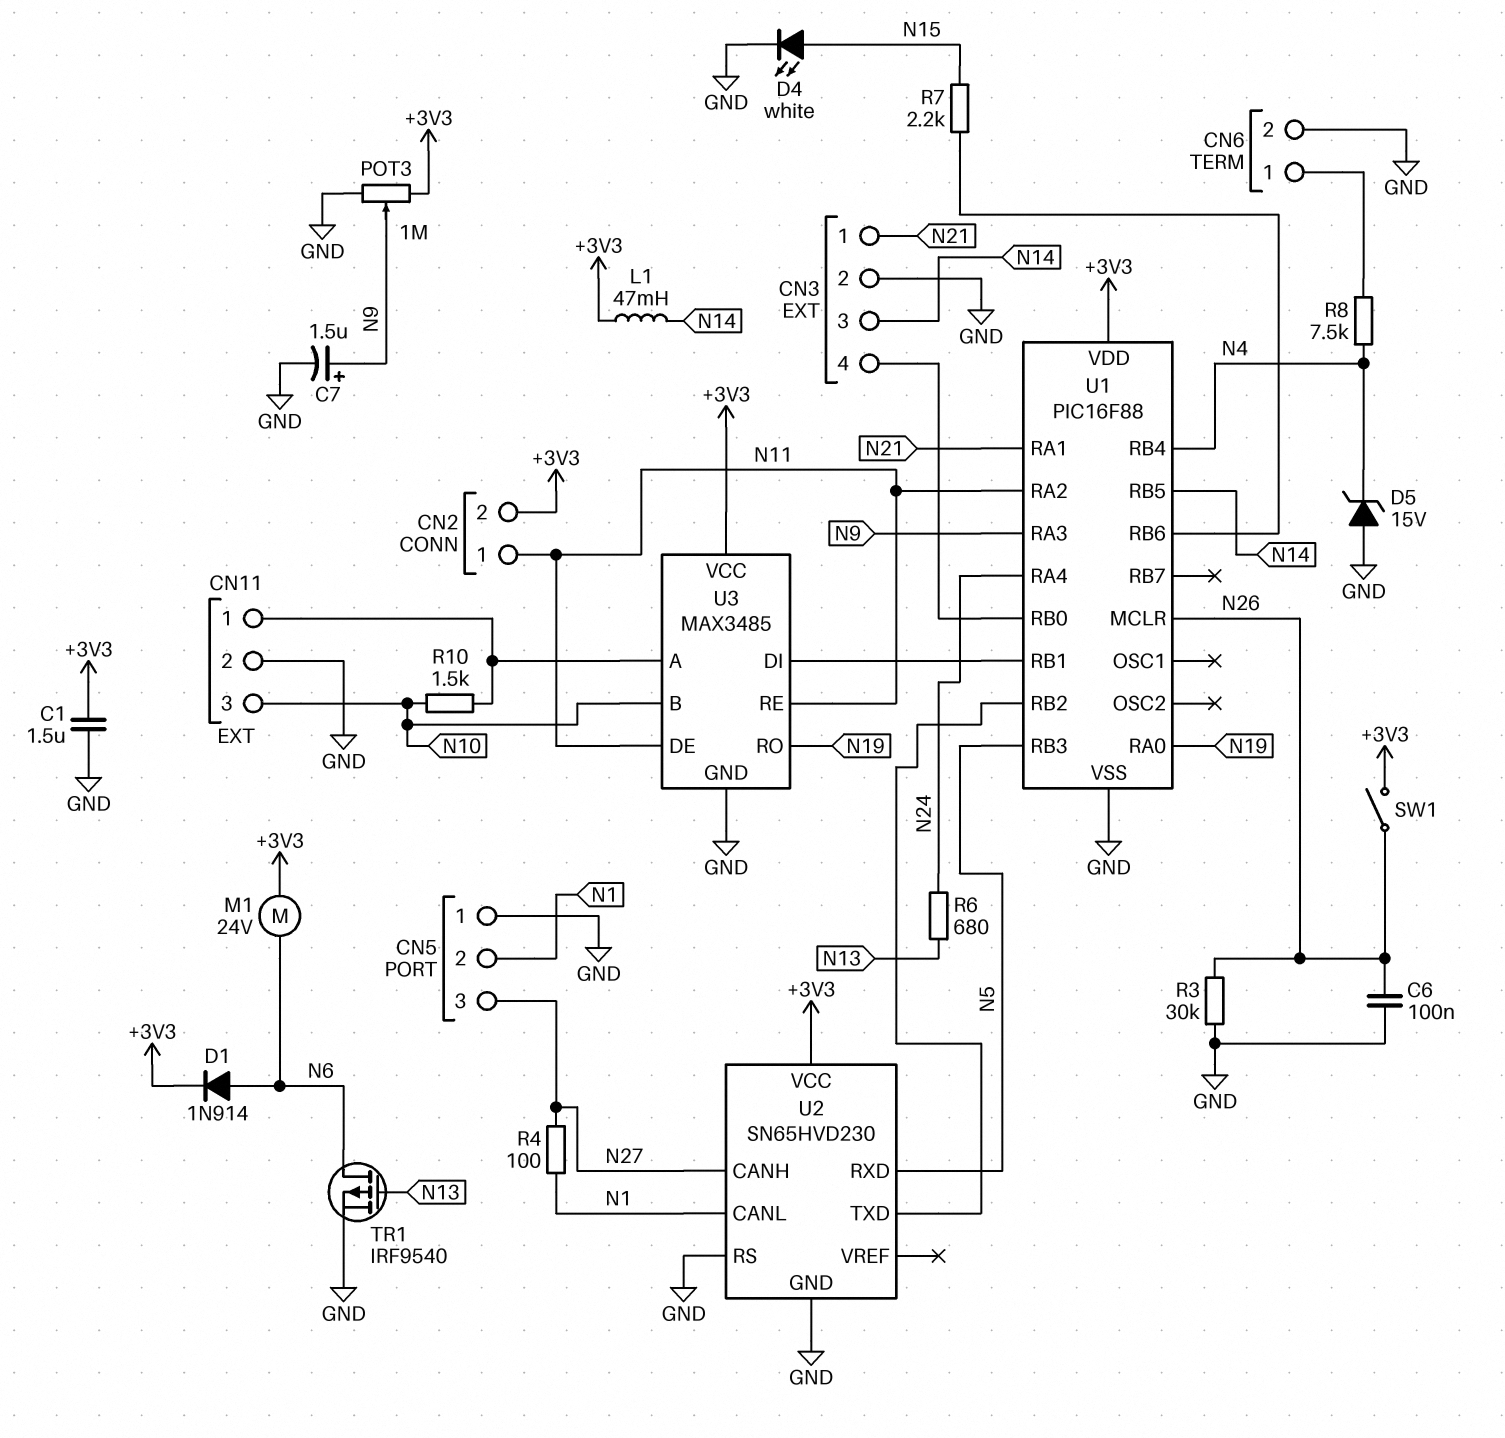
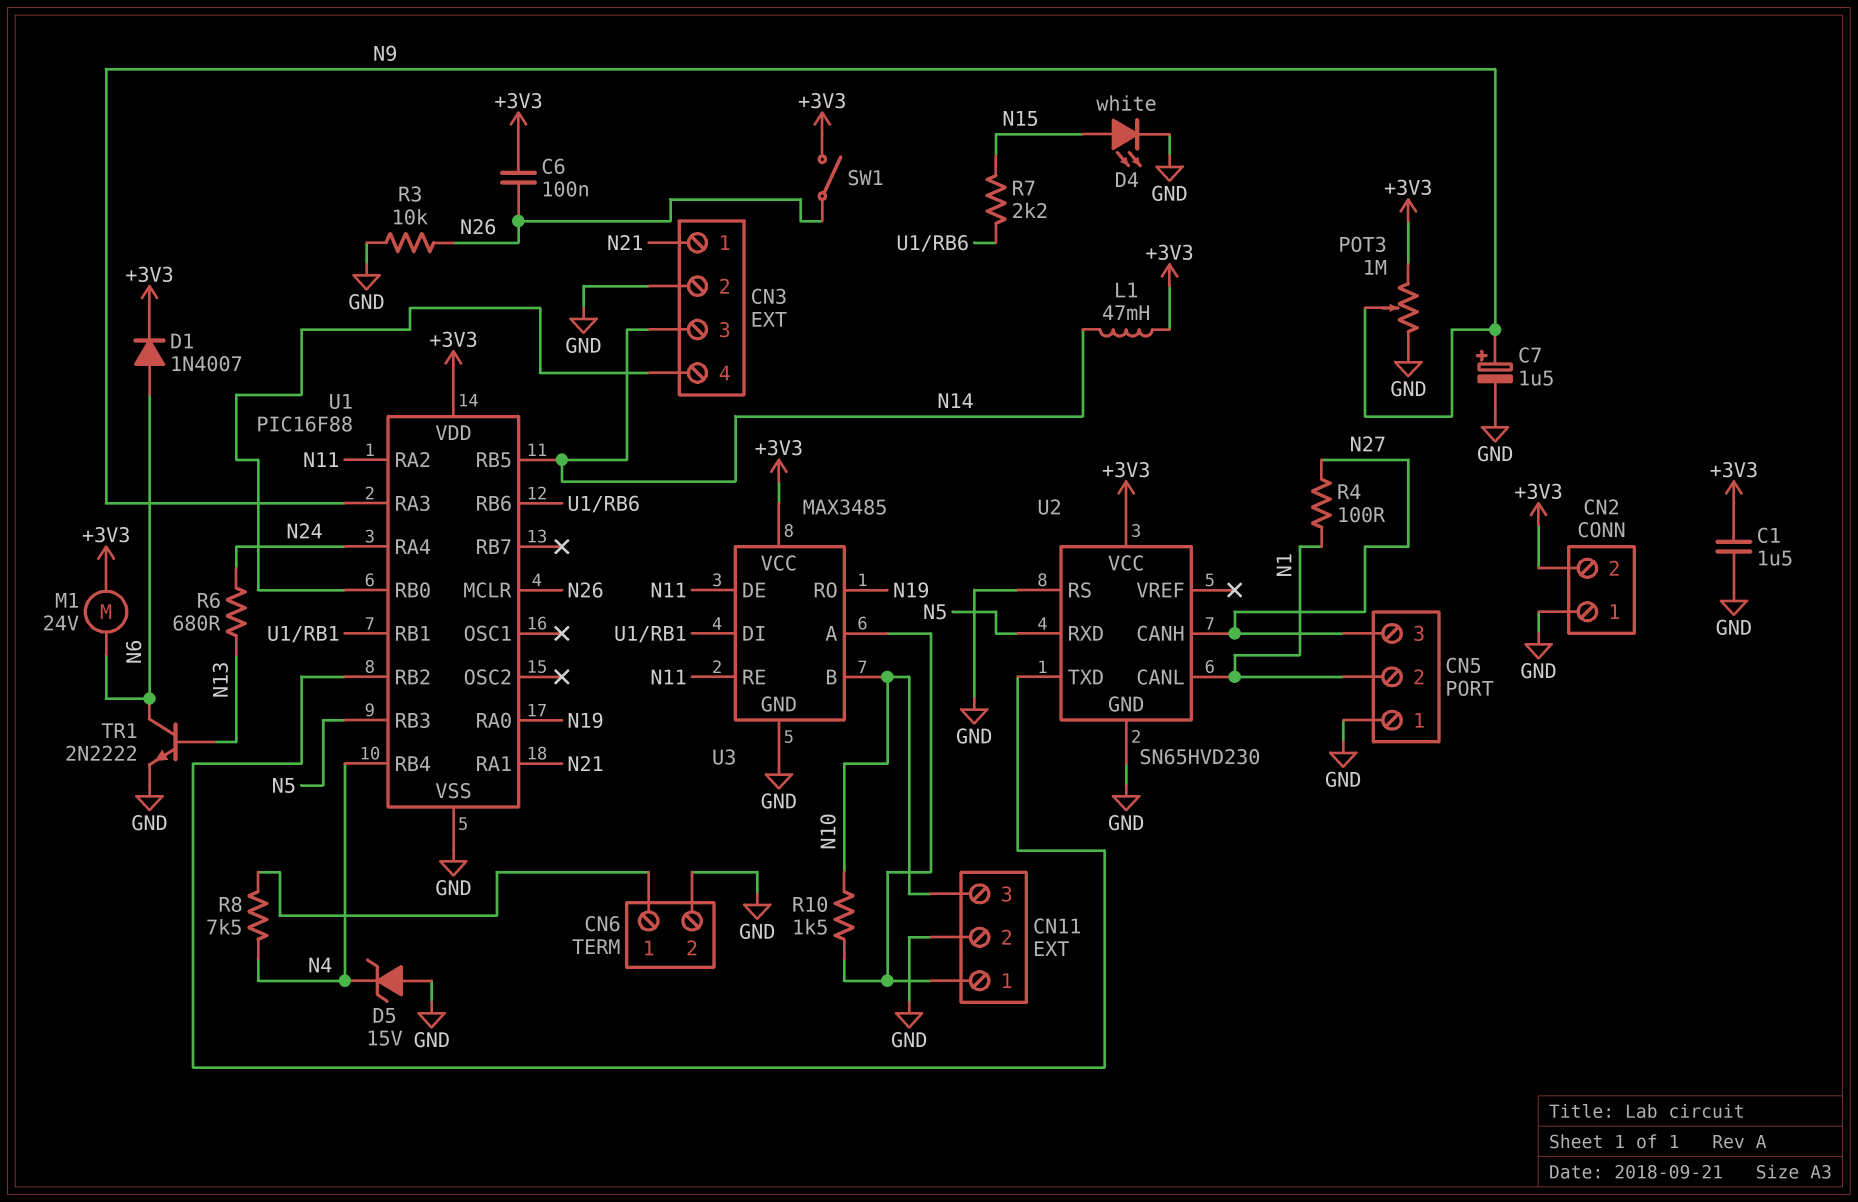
C6: 100nF (GND, N26) -> 100nF (+3V3, N26)
CN2 pin 1: N11 -> GND
D1: diode 1N914 (A N6, K +3V3) -> diode 1N4007 (A N6, K +3V3)
R3: 30k (GND, N26) -> 10k (GND, N26)
TR1: PMOS IRF9540 (G N13, D N6, S GND) -> NPN 2N2222 (B N13, C N6, E GND)

